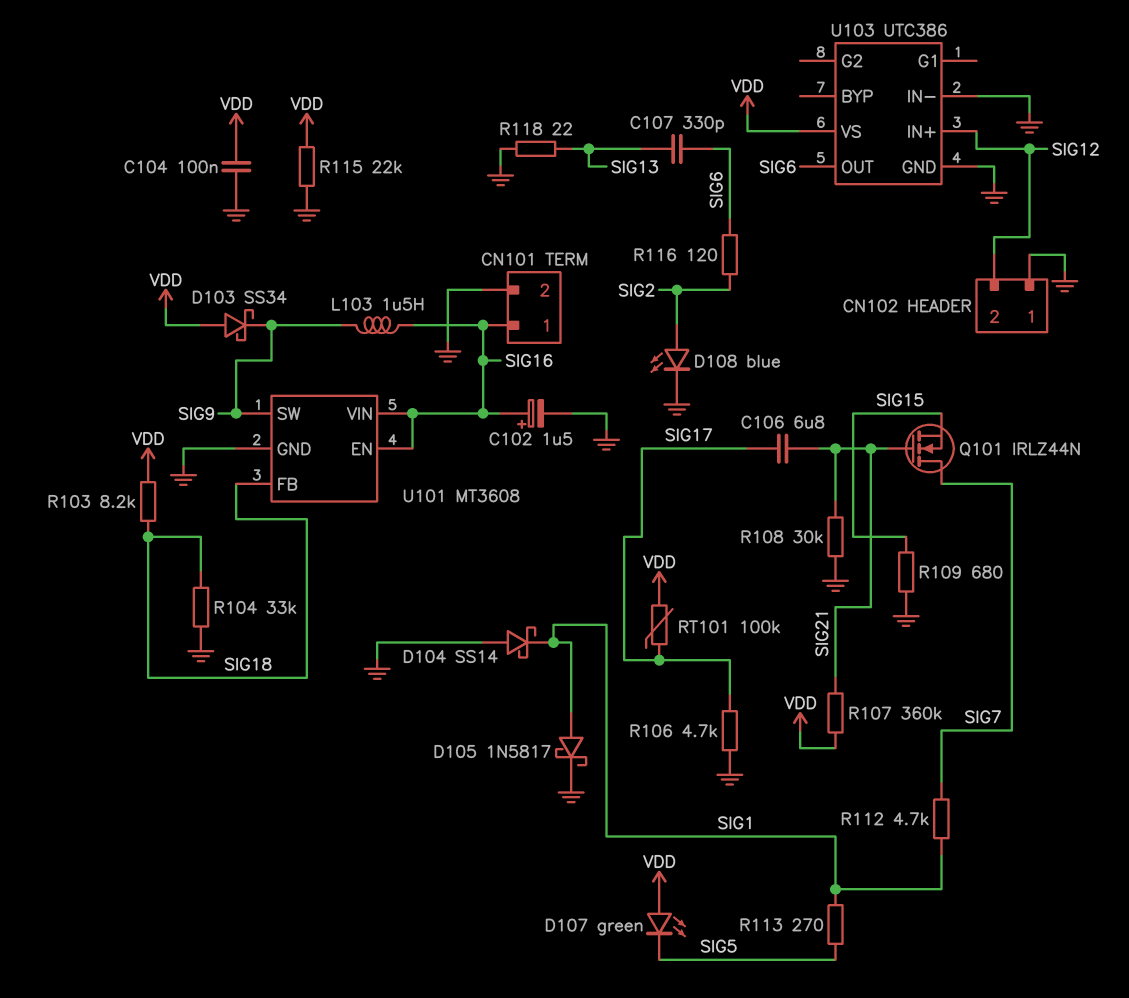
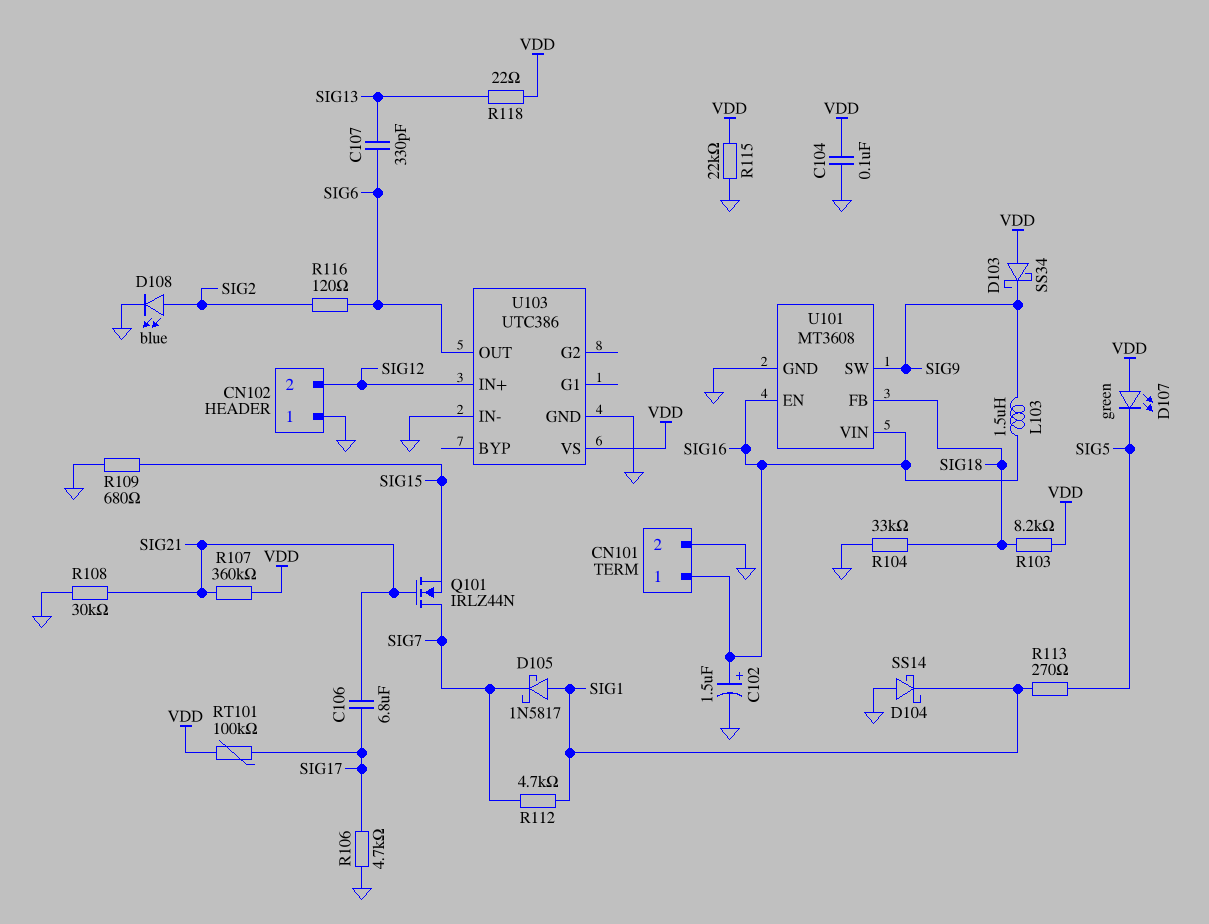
D105: schottky 1N5817 (A SIG1, K GND) -> schottky 1N5817 (A SIG1, K SIG7)
R118: 22 (GND, SIG13) -> 22 (SIG13, VDD)

